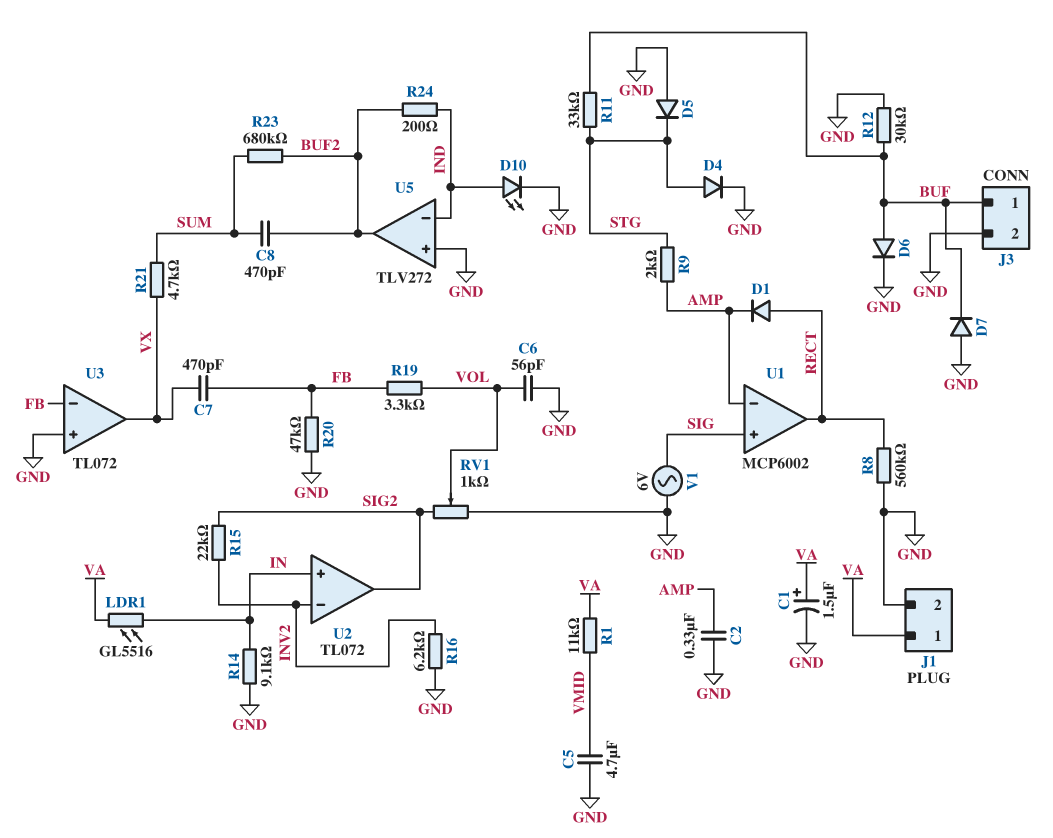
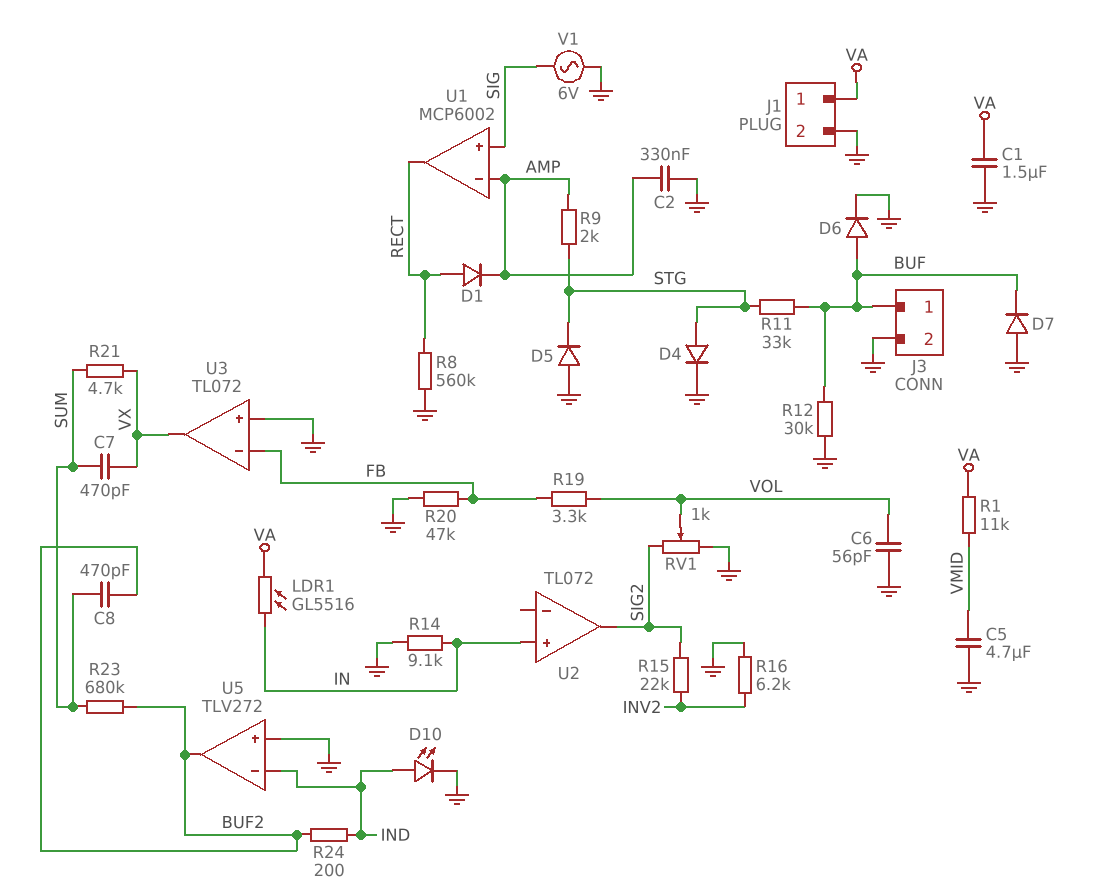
C1: 1.5uF (plus VA, minus GND) -> 1.5uF (GND, VA)
C7: 470pF (FB, VX) -> 470pF (SUM, VX)
U2 pin in-: INV2 -> none

